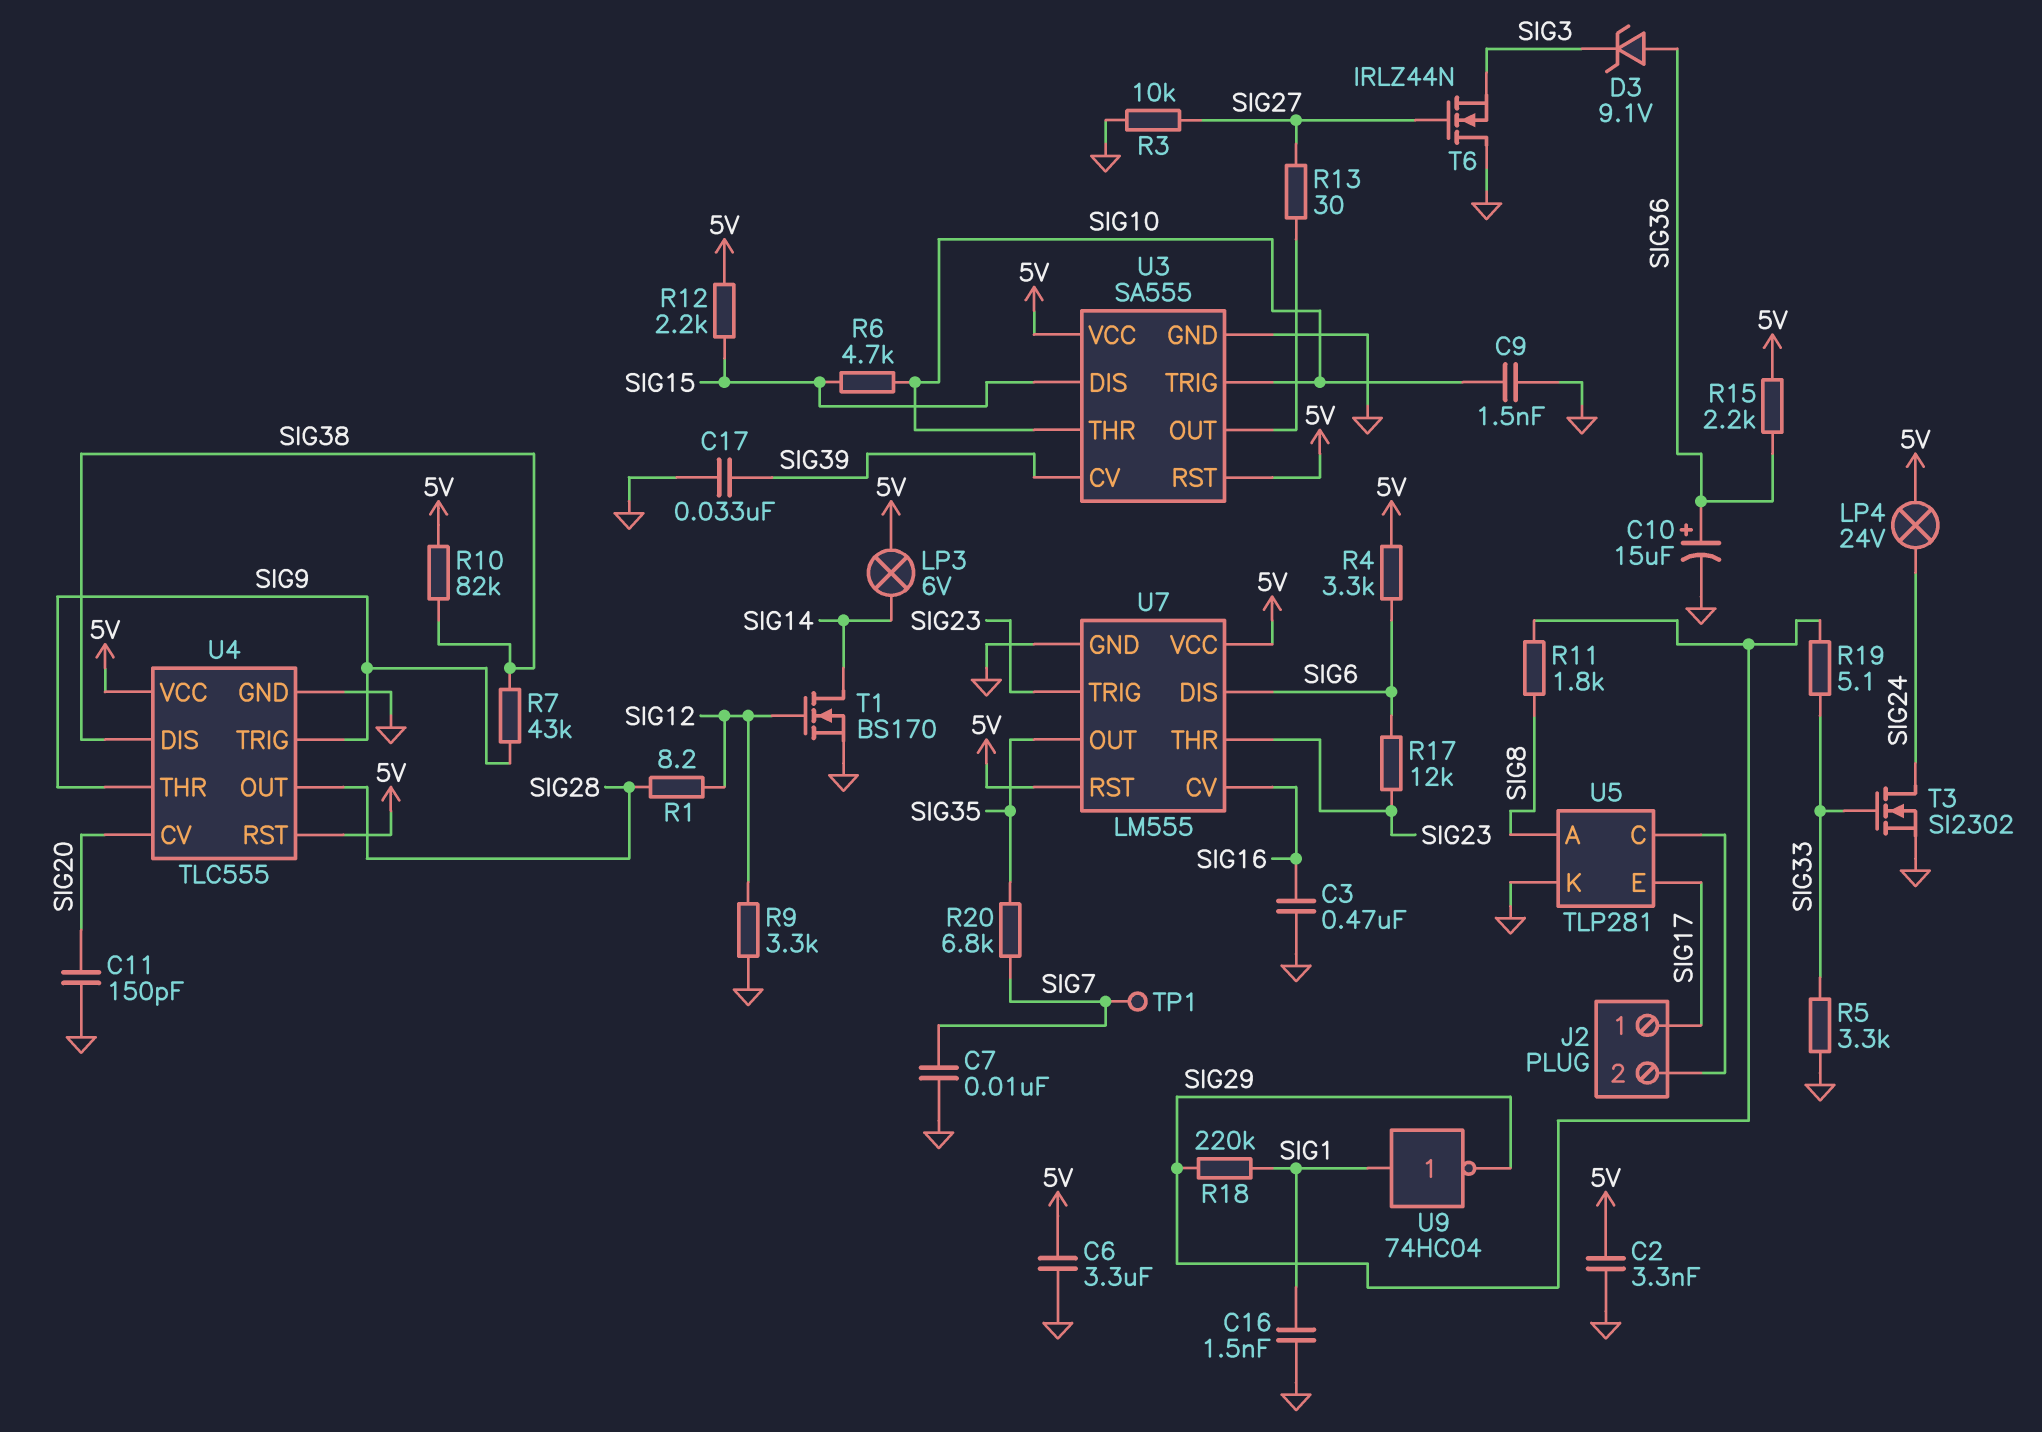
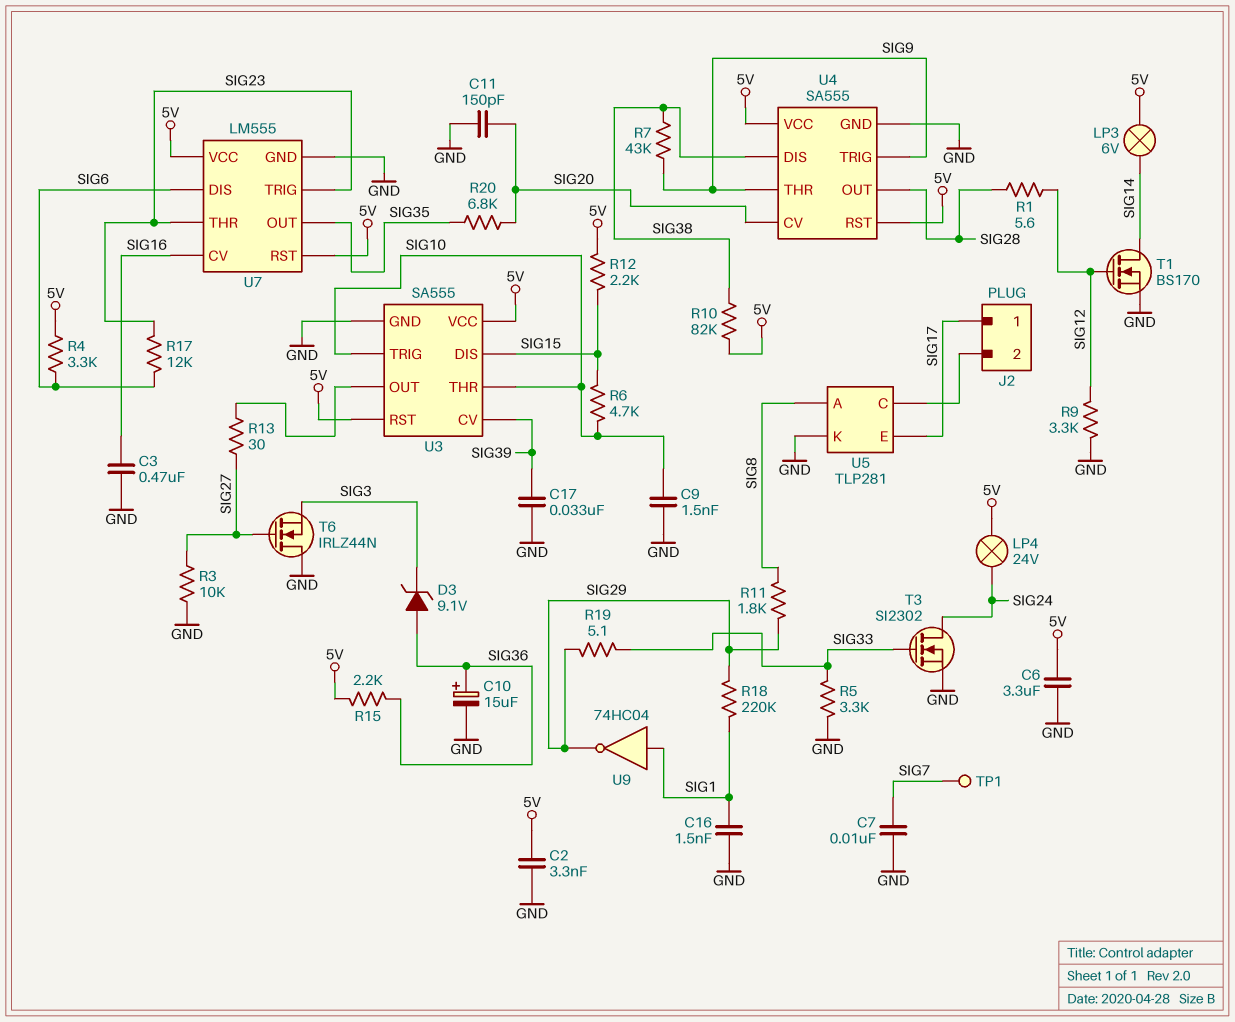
R1: 8.2 (SIG12, SIG28) -> 5.6 (SIG12, SIG28)
R20: 6.8k (SIG7, SIG35) -> 6.8k (SIG20, SIG35)
U4: TLC555 -> SA555

